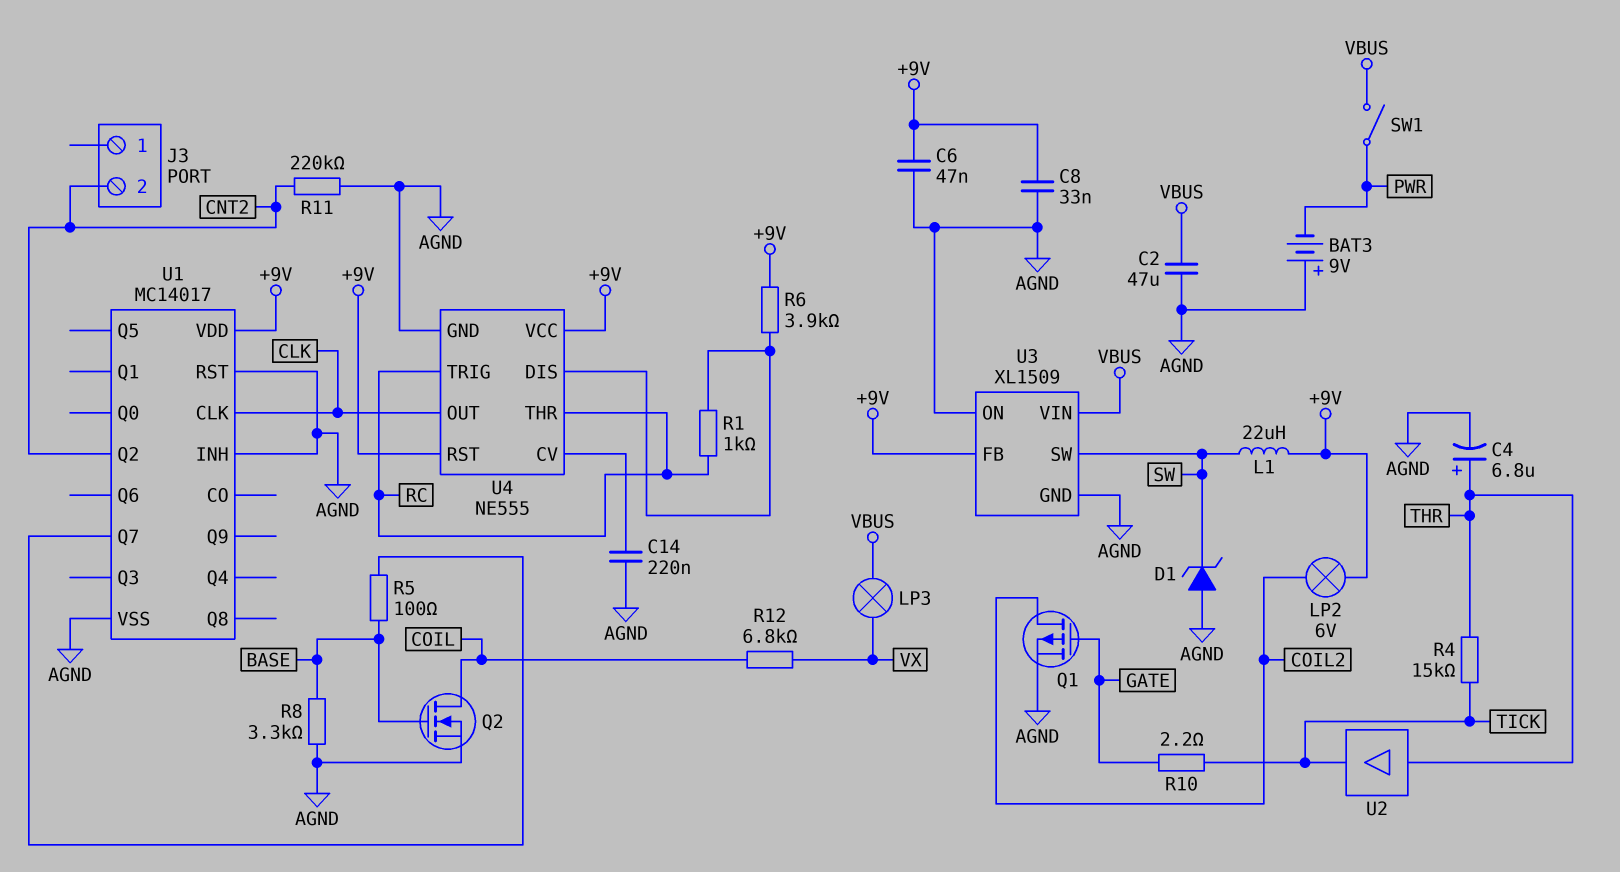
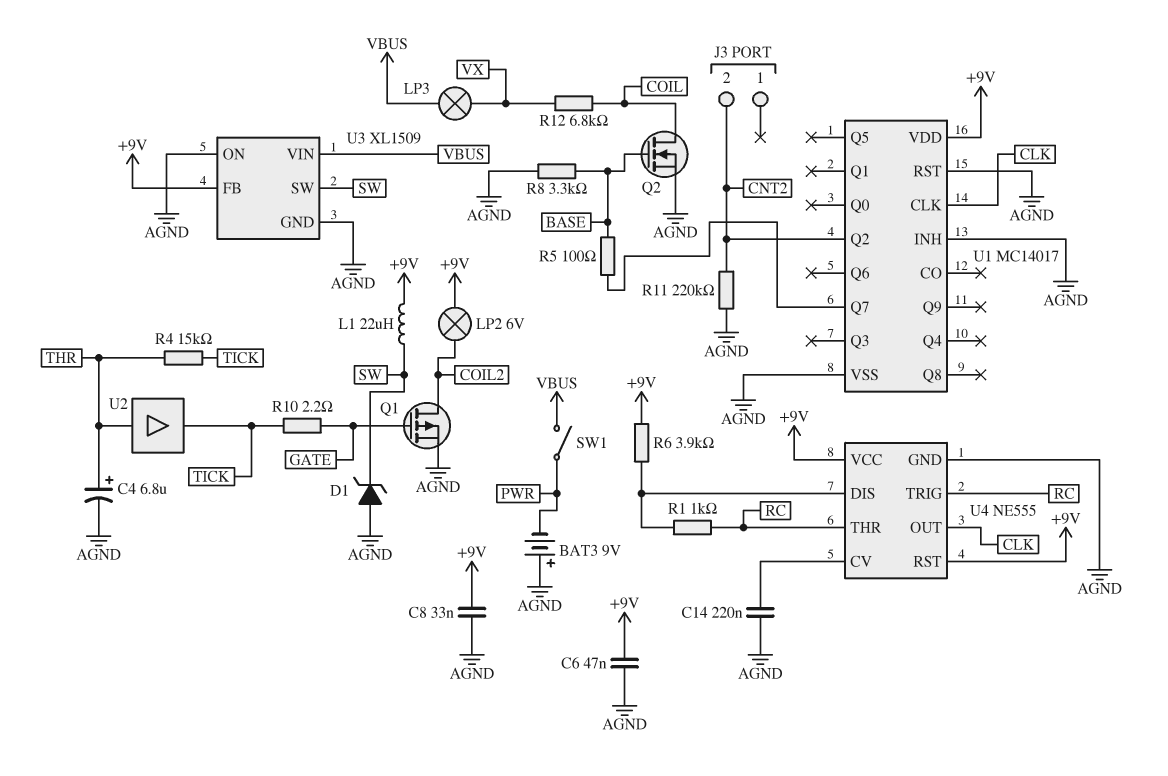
C2: 47uF (AGND, VBUS) -> none

